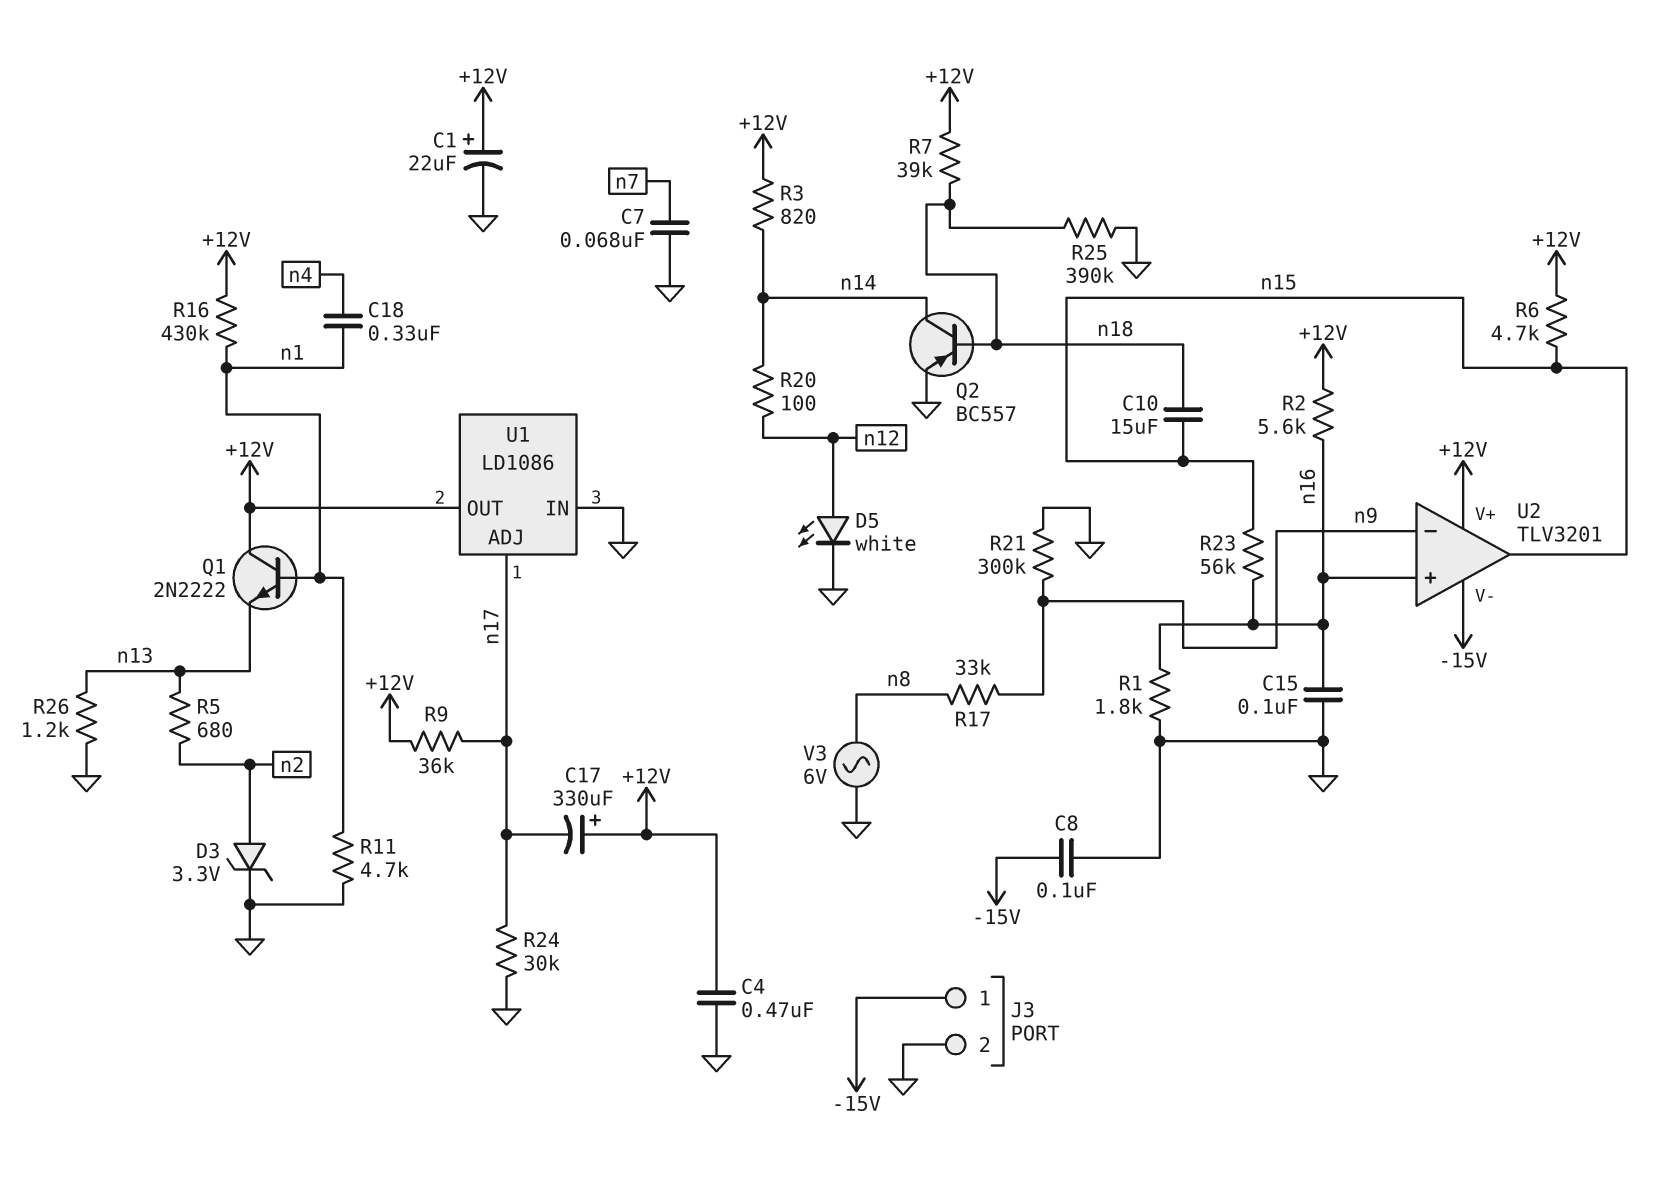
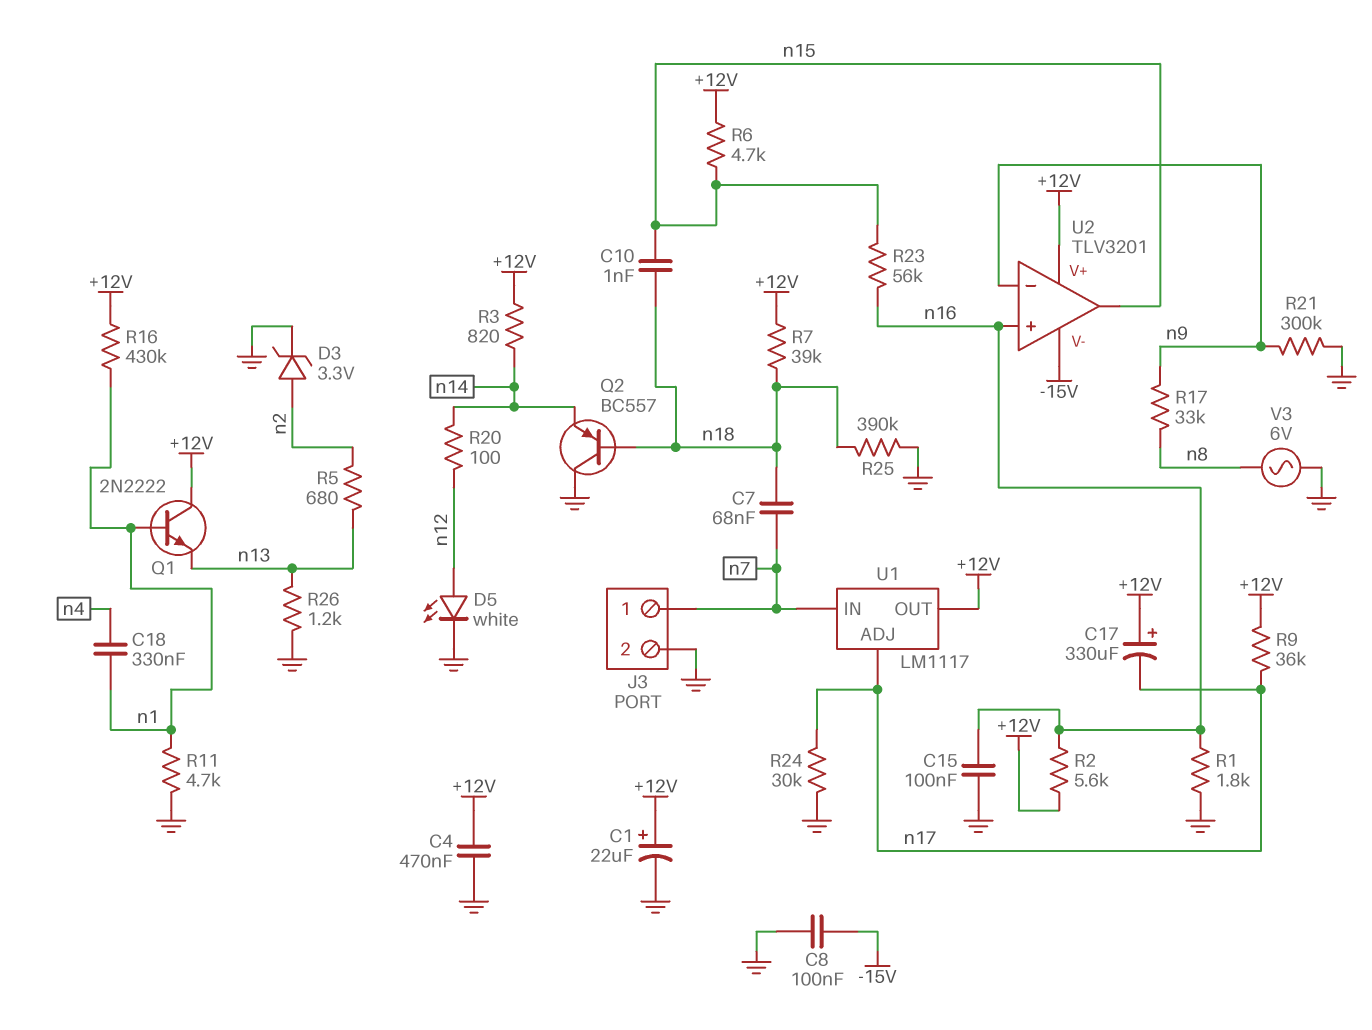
C7: 68nF (GND, n7) -> 68nF (n7, n18)
C10: 15uF (n15, n18) -> 1nF (n15, n18)
J3 pin 1: -15V -> n7
Q2: PNP BC557 (B n18, C n14, E GND) -> PNP BC557 (B n18, C GND, E n14)
U1: LD1086 -> LM1117
U1 pin IN: GND -> n7

